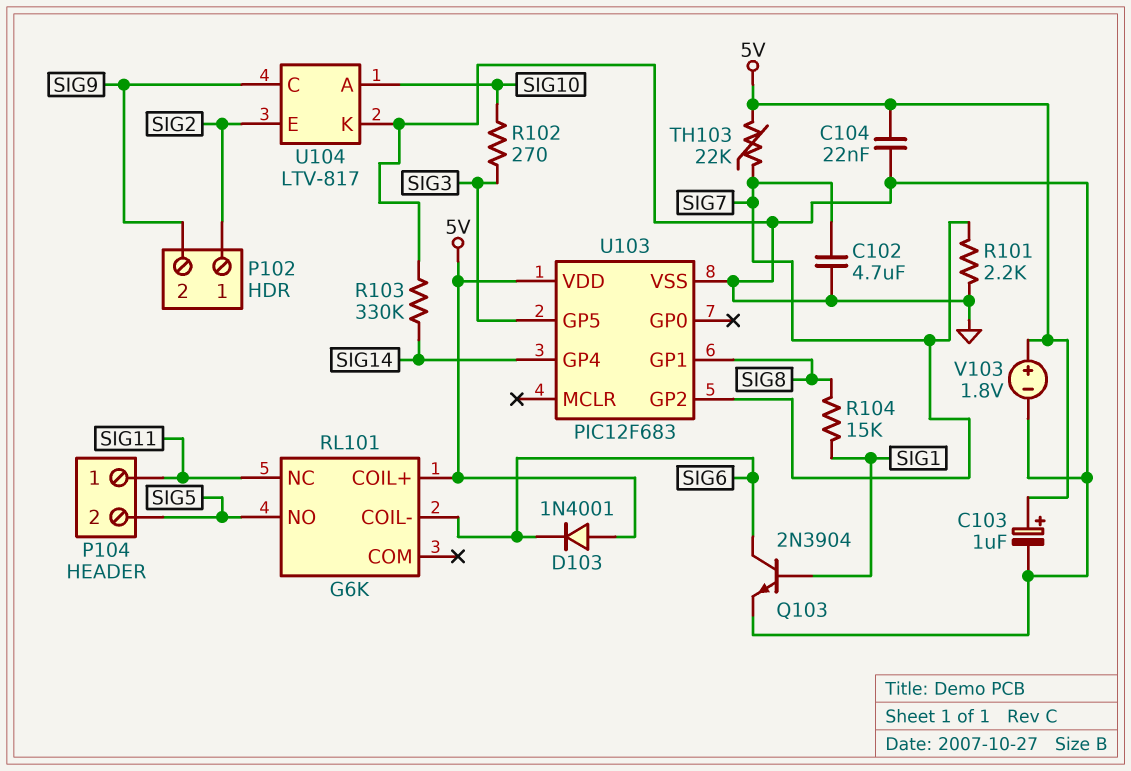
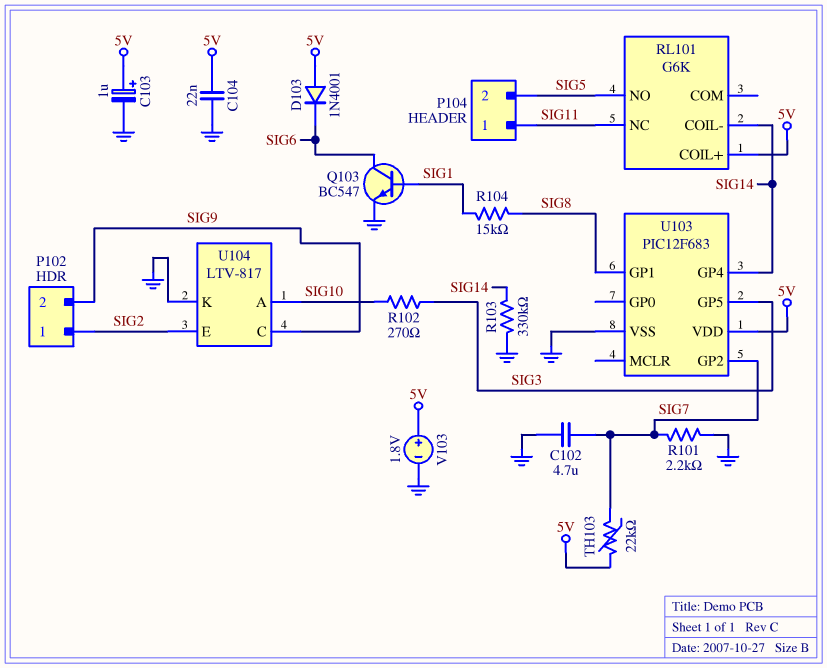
Q103: NPN 2N3904 (B SIG1, C SIG6, E GND) -> NPN BC547 (B SIG1, C SIG6, E GND)
RL101 pin COIL-: SIG6 -> SIG14

